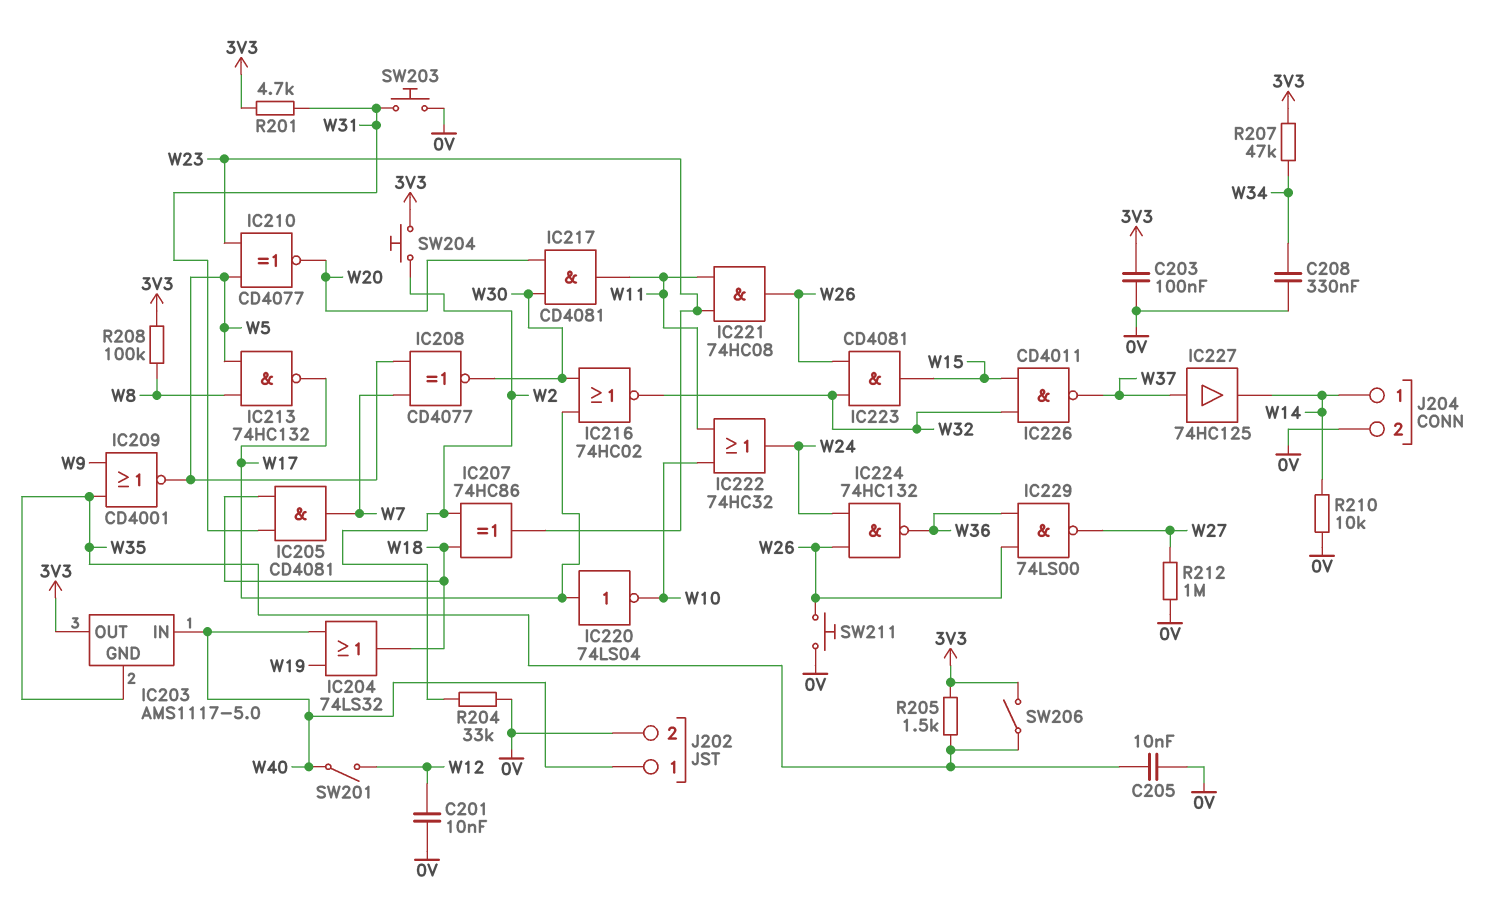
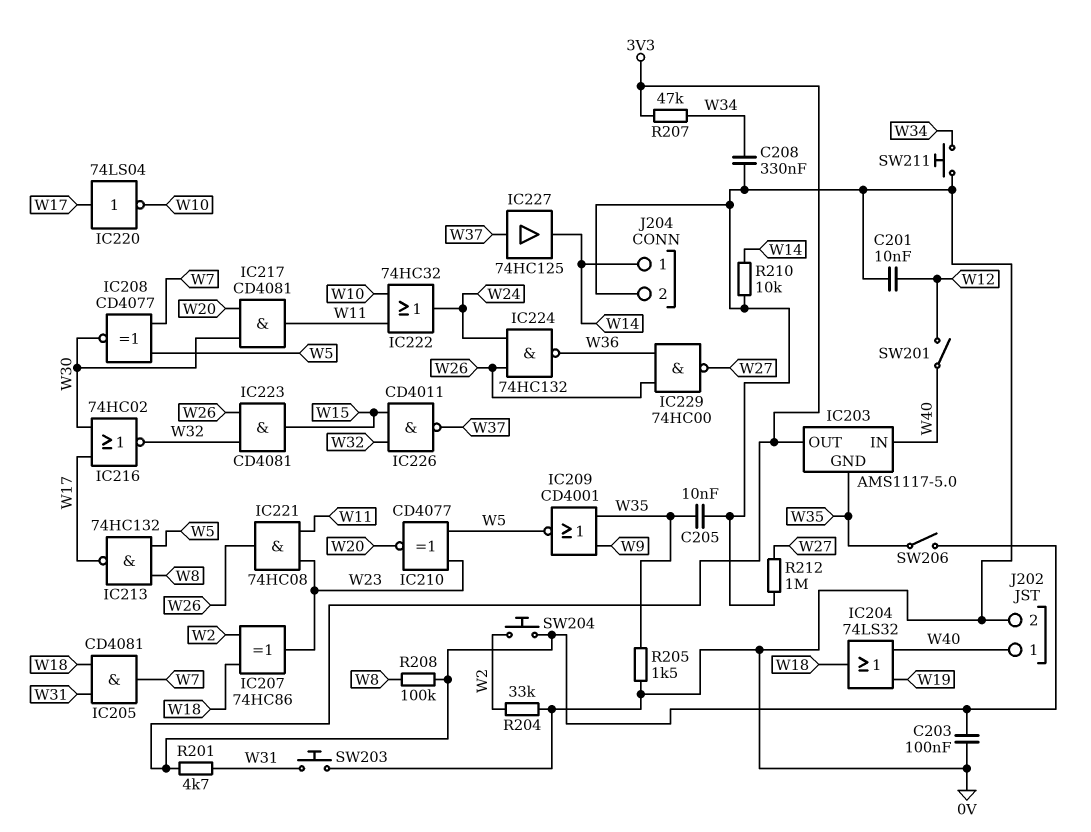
IC229: NAND 74LS00 (in W26, in W36, out W27) -> NAND 74HC00 (in W26, in W36, out W27)
R205: 1.5k (3V3, W35) -> 1.5k (0V, W35)
SW211: button (0V, W26) -> button (0V, W34)

